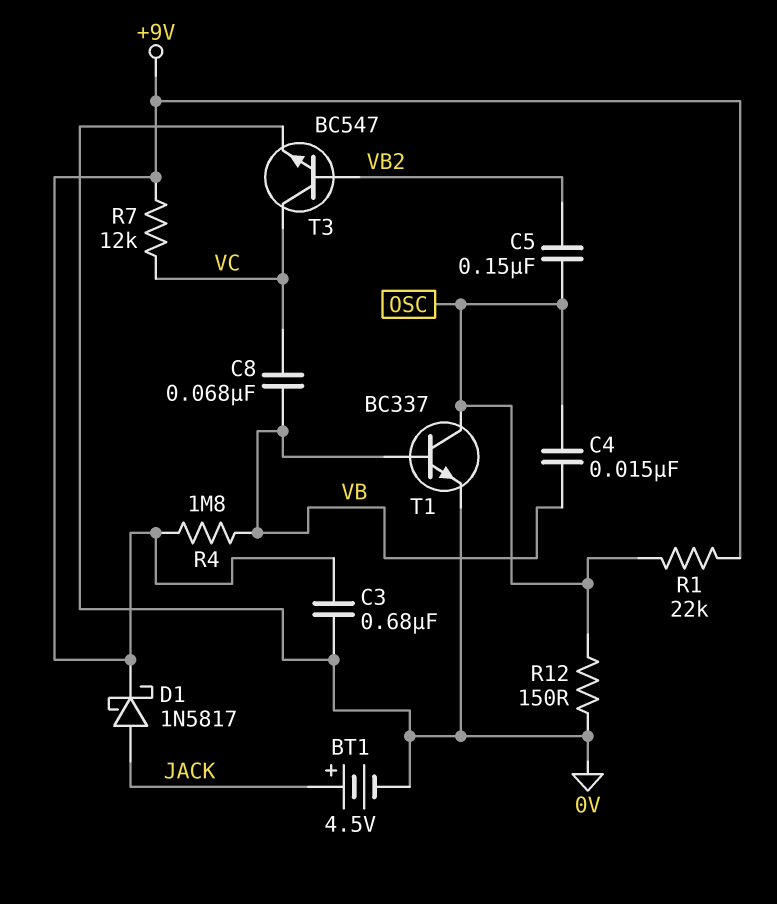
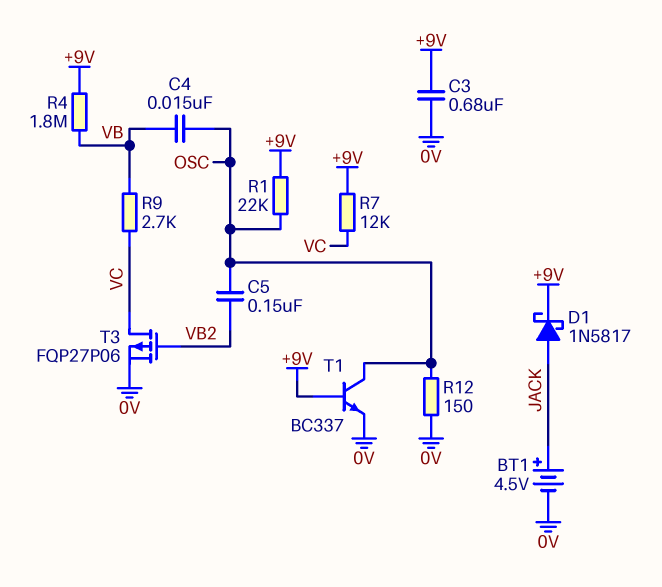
C8: 68nF (VB, VC) -> none
R9: none -> 2.7k (VB, VC)
T1: NPN BC337 (B VB, C OSC, E 0V) -> NPN BC337 (B +9V, C OSC, E 0V)
T3: NPN BC547 (B VB2, C VC, E 0V) -> PMOS FQP27P06 (G VB2, D VC, S 0V)

